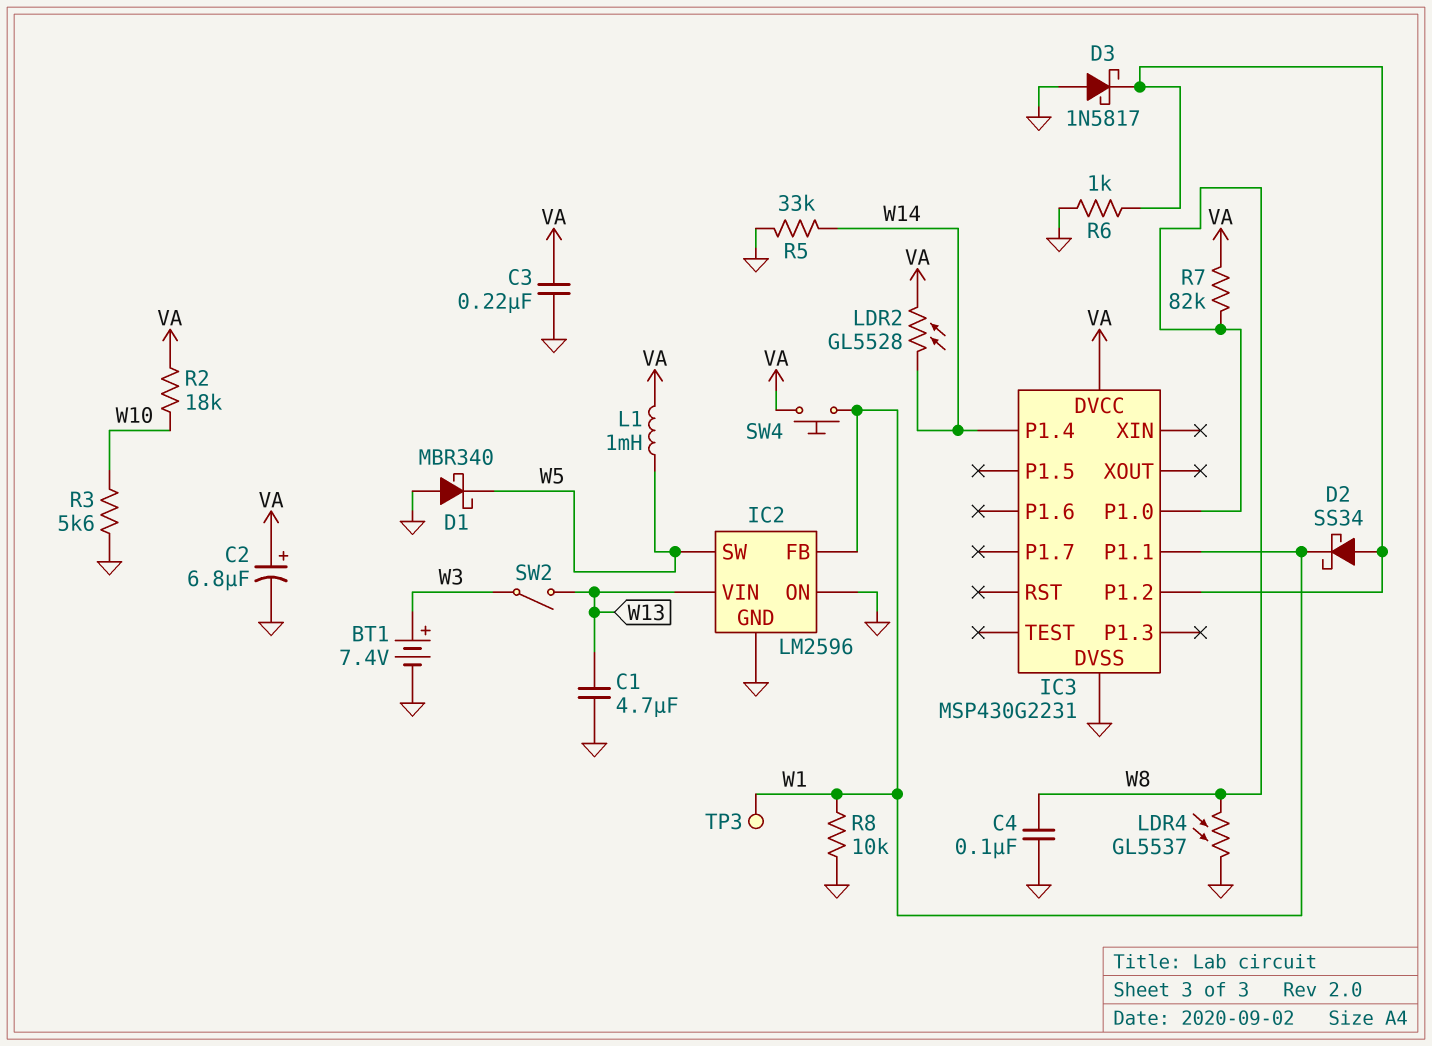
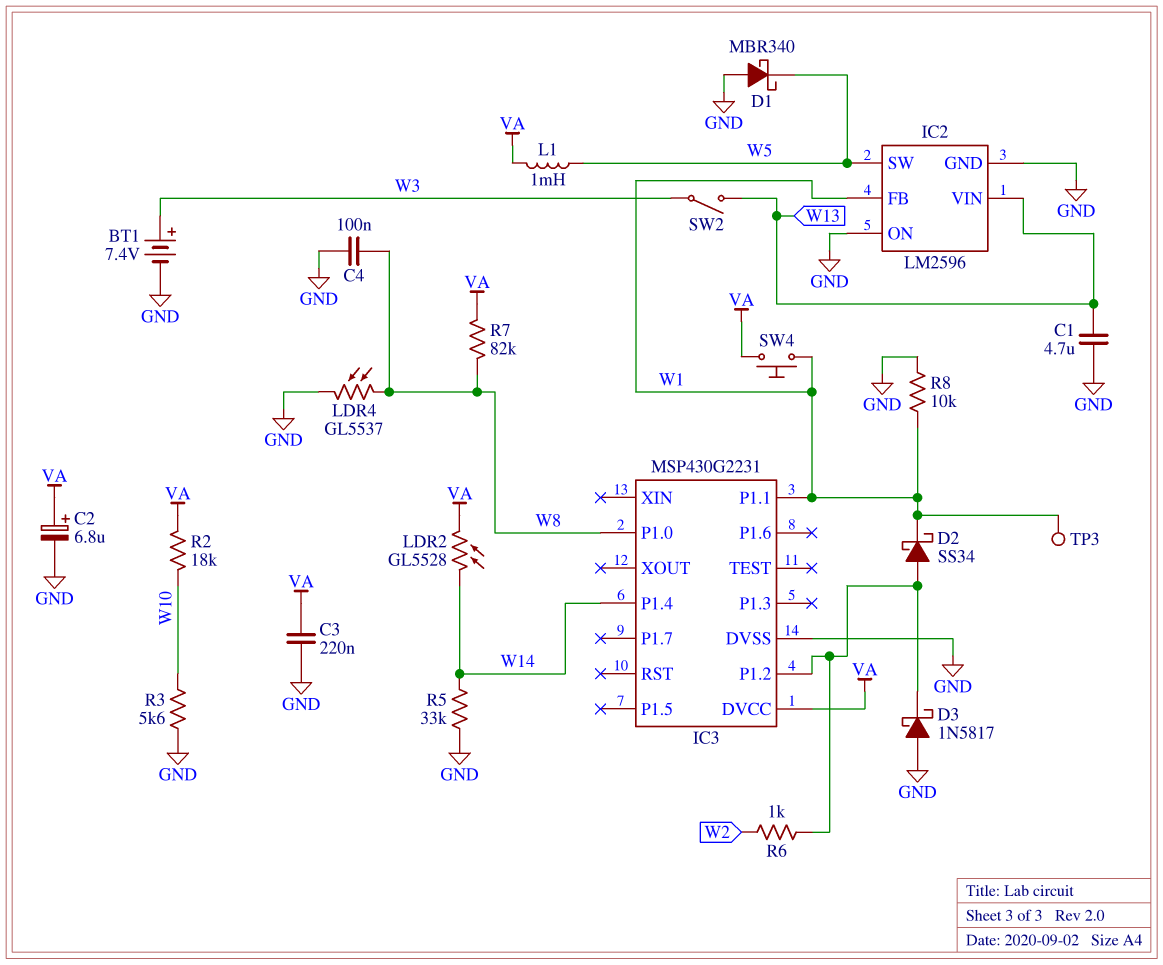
R6: 1k (GND, IC3/P1.2) -> 1k (IC3/P1.2, W2)

